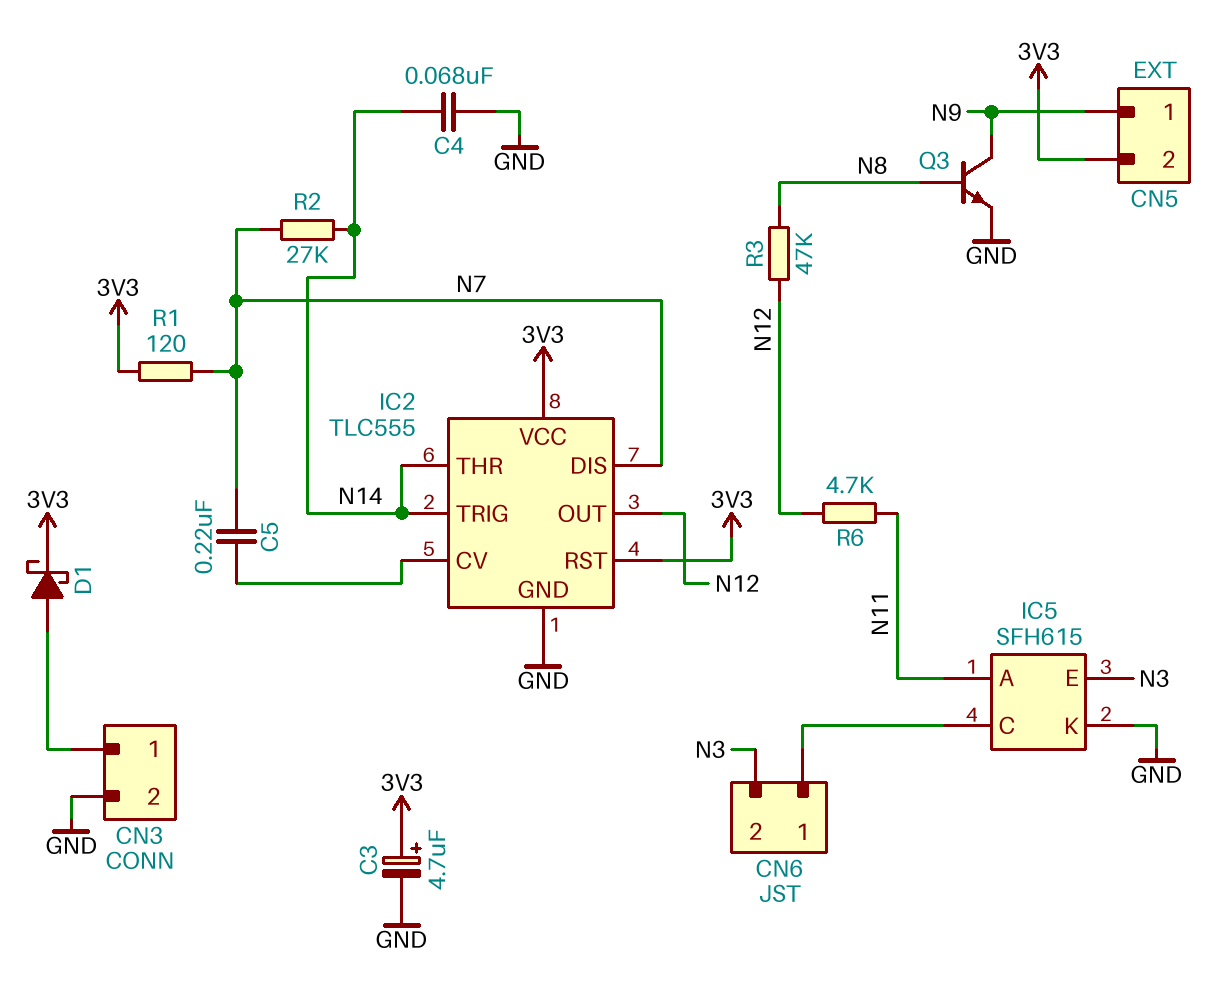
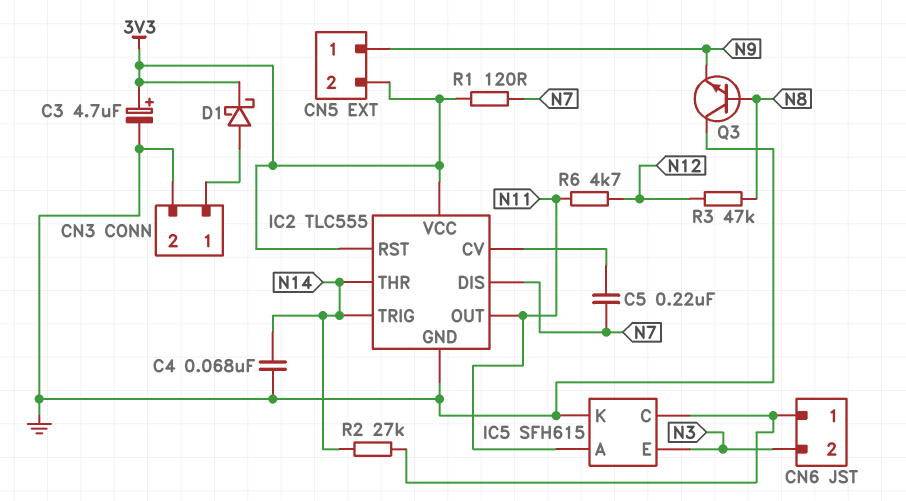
IC2 pin OUT: N12 -> N11
Q3: NPN (B N8, C N9, E GND) -> NPN (B N8, C GND, E N9)
R2: 27k (N7, N14) -> 27k (CN6/1, N14)

